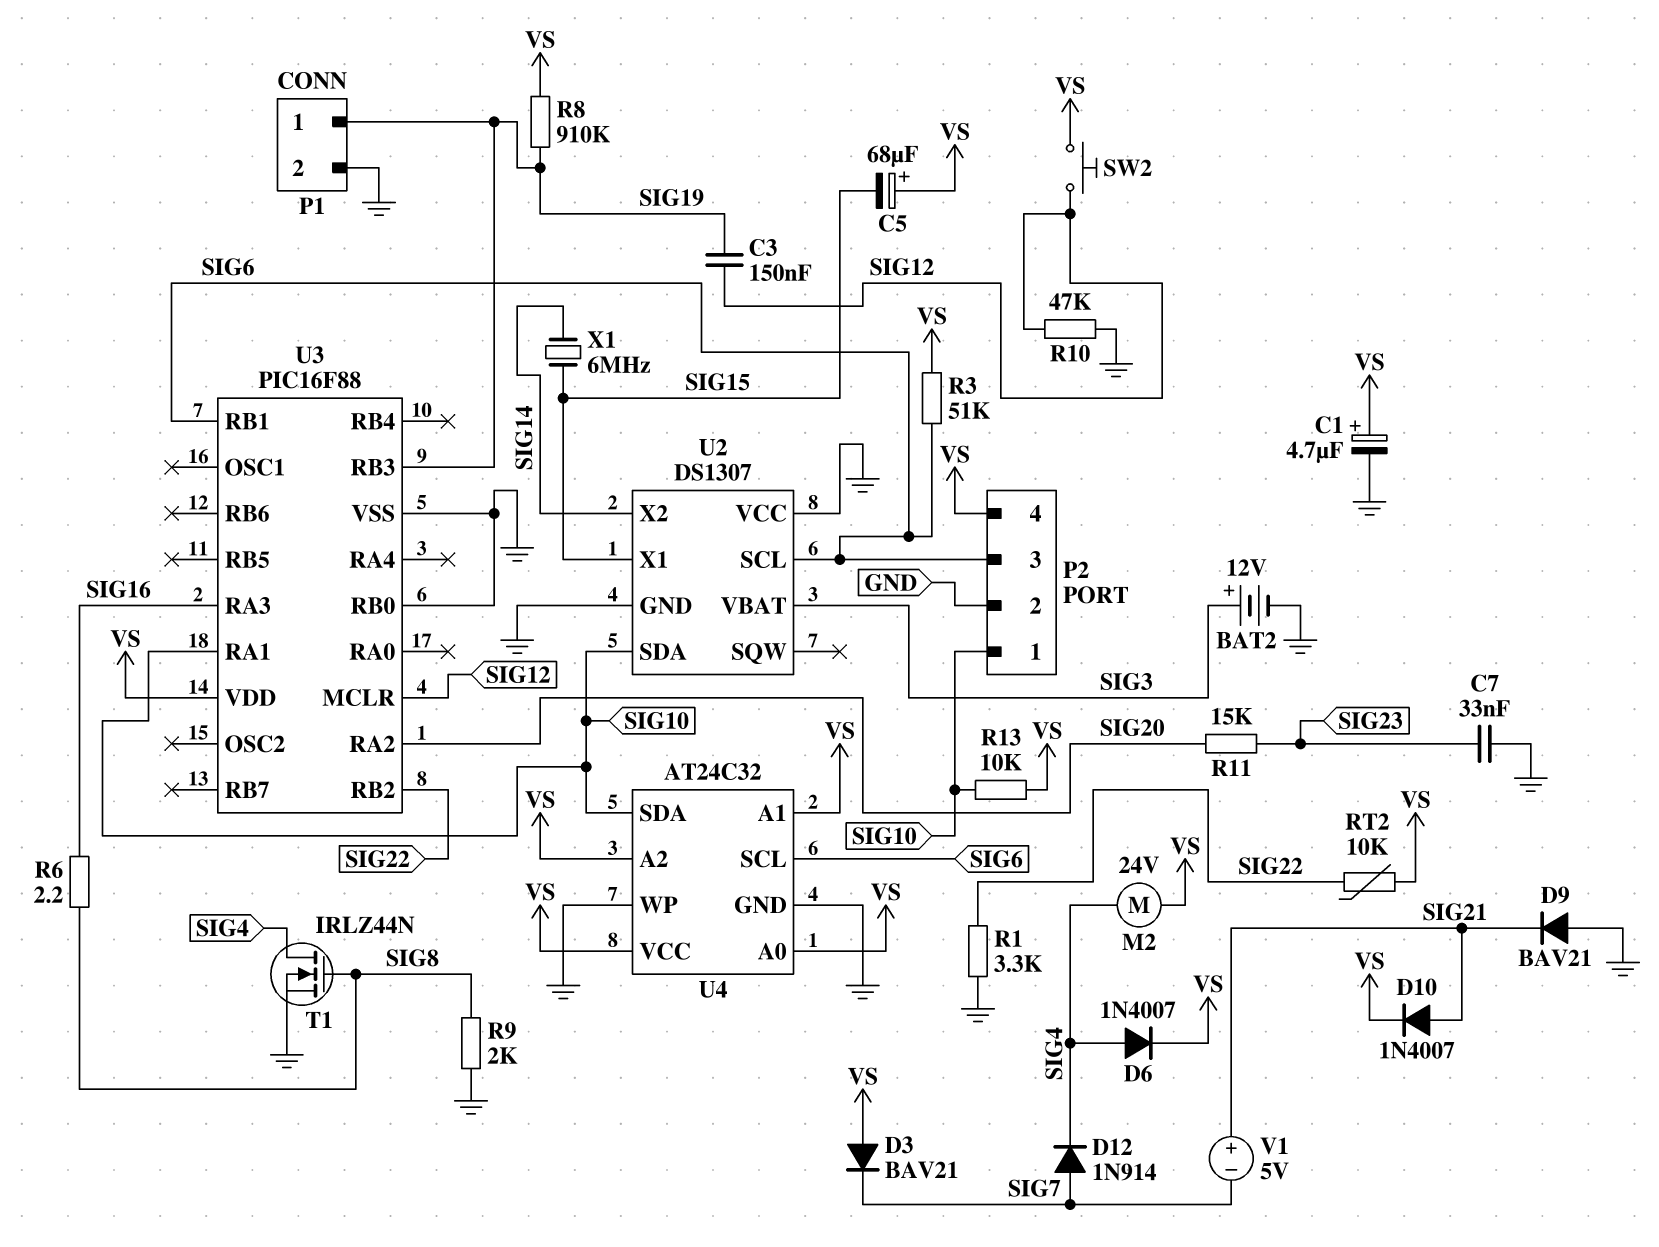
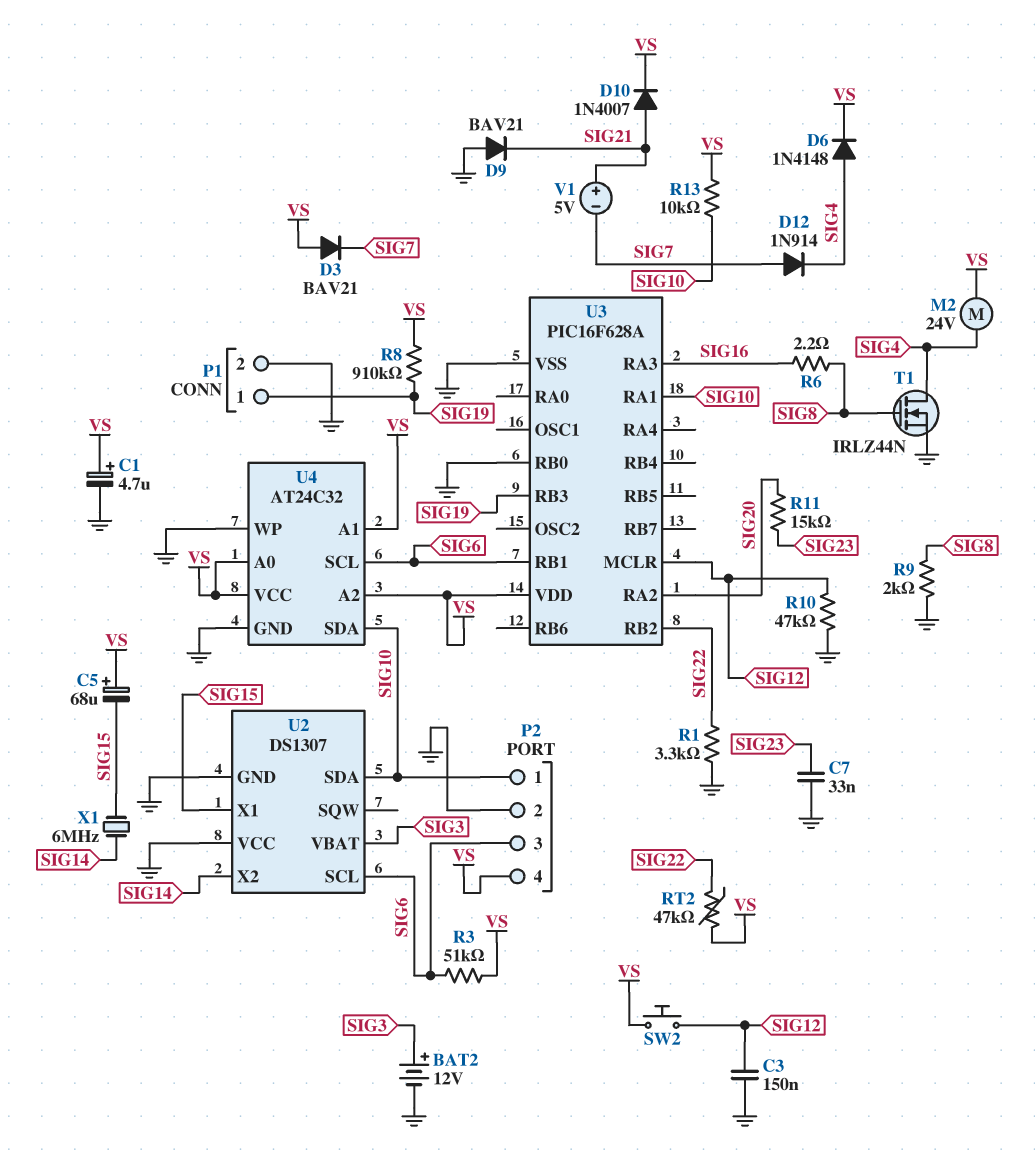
C3: 150nF (SIG12, SIG19) -> 150nF (GND, SIG12)
D6: diode 1N4007 (A SIG4, K VS) -> diode 1N4148 (A SIG4, K VS)
RT2: 10k (SIG22, VS) -> 47k (SIG22, VS)
U3: PIC16F88 -> PIC16F628A

